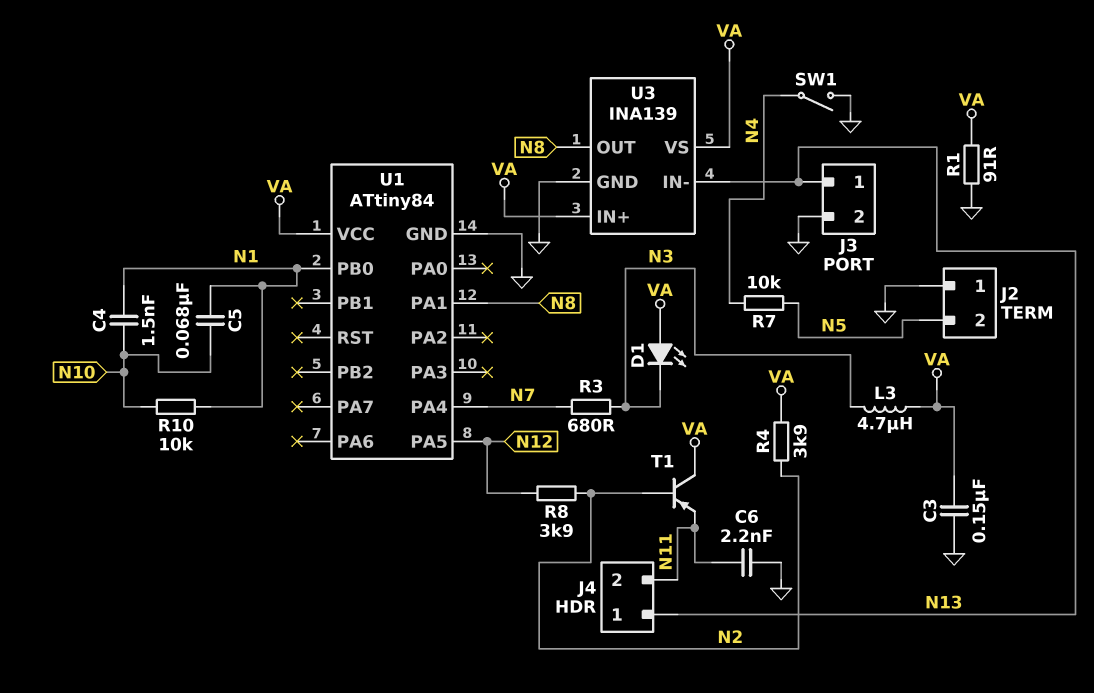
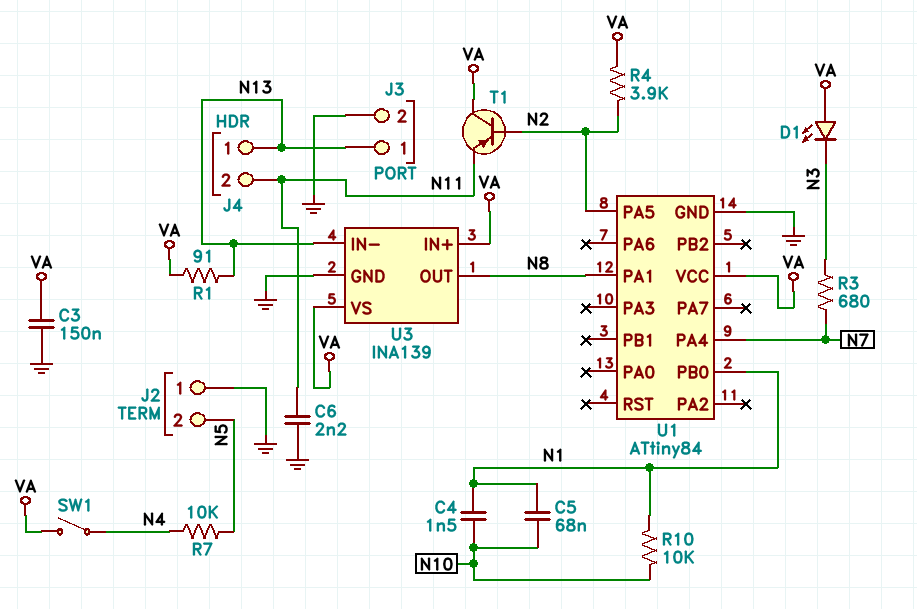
L3: 4.7uH (N3, VA) -> none
R1: 91 (GND, VA) -> 91 (N13, VA)
R8: 3.9k (N2, N12) -> none
SW1: switch (GND, N4) -> switch (N4, VA)
U1 pin PA5: N12 -> N2

